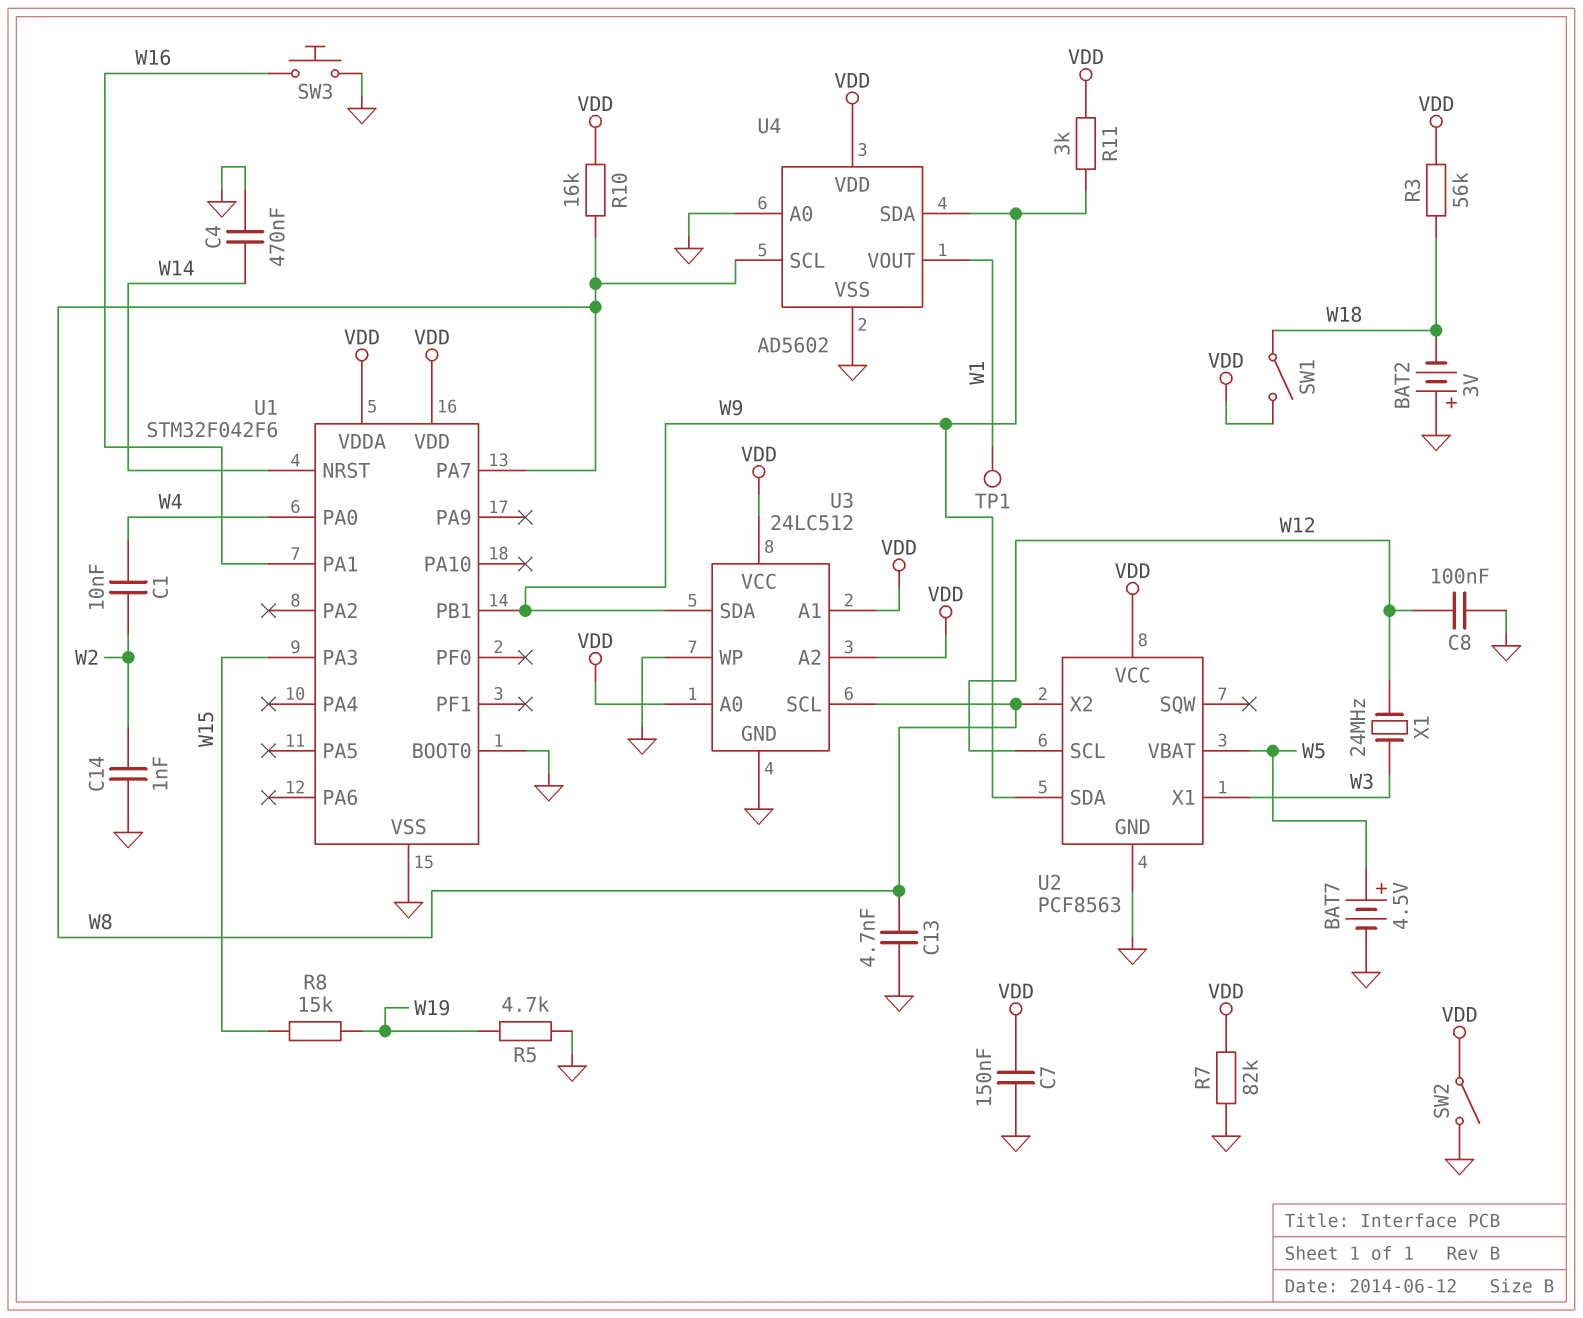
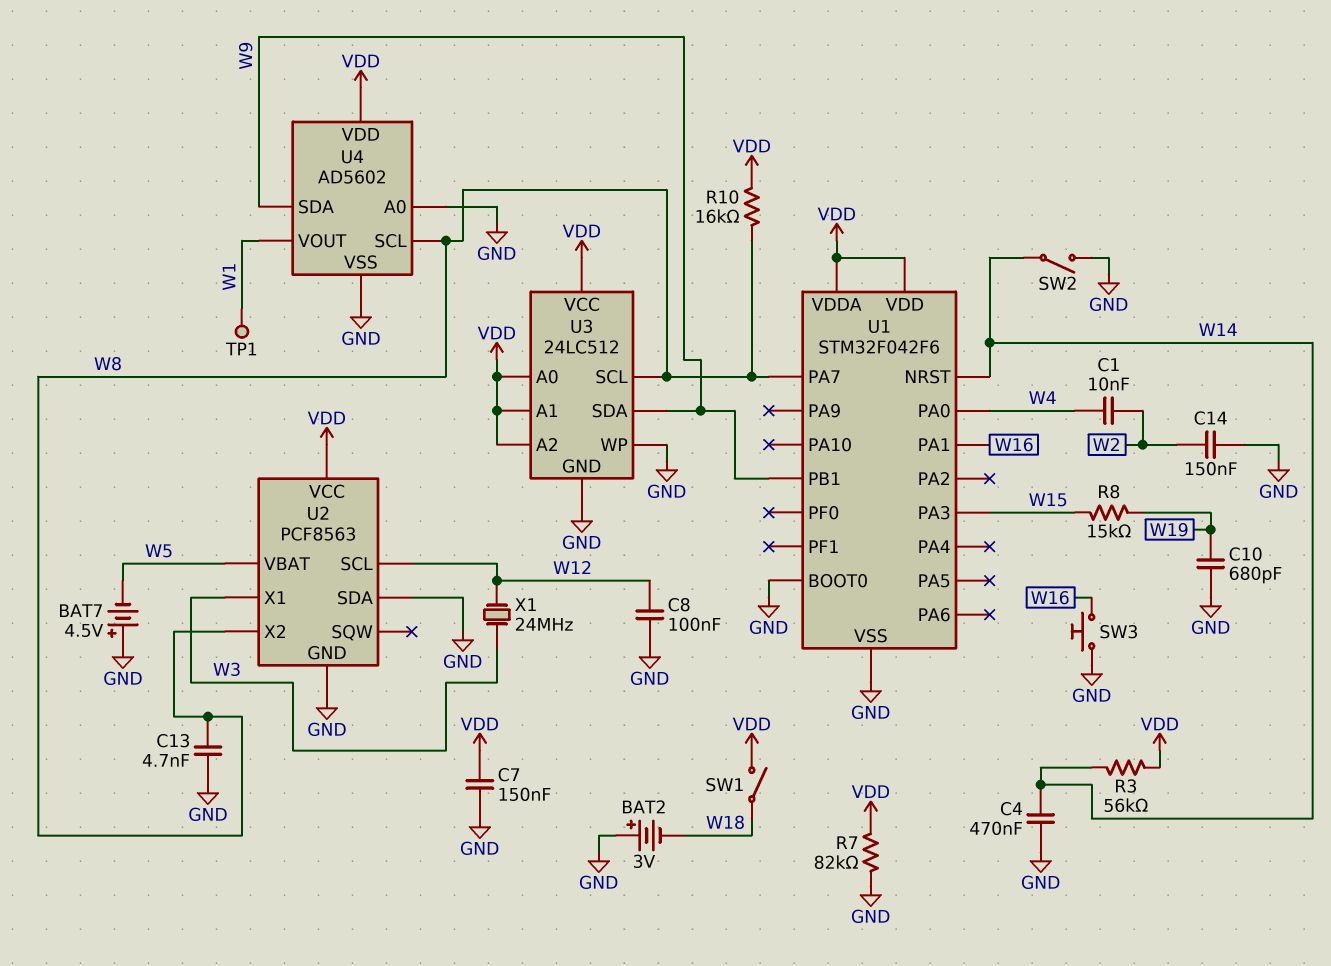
BAT7: 4.5V (plus W5, minus GND) -> 4.5V (plus GND, minus W5)
C10: none -> 680pF (GND, W19)
C14: 1nF (GND, W2) -> 150nF (GND, W2)
R3: 56k (VDD, W18) -> 56k (VDD, W14)
R5: 4.7k (GND, W19) -> none
R11: 3k (VDD, W9) -> none
SW2: switch (GND, VDD) -> switch (GND, W14)
U2 pin SDA: W9 -> GND

